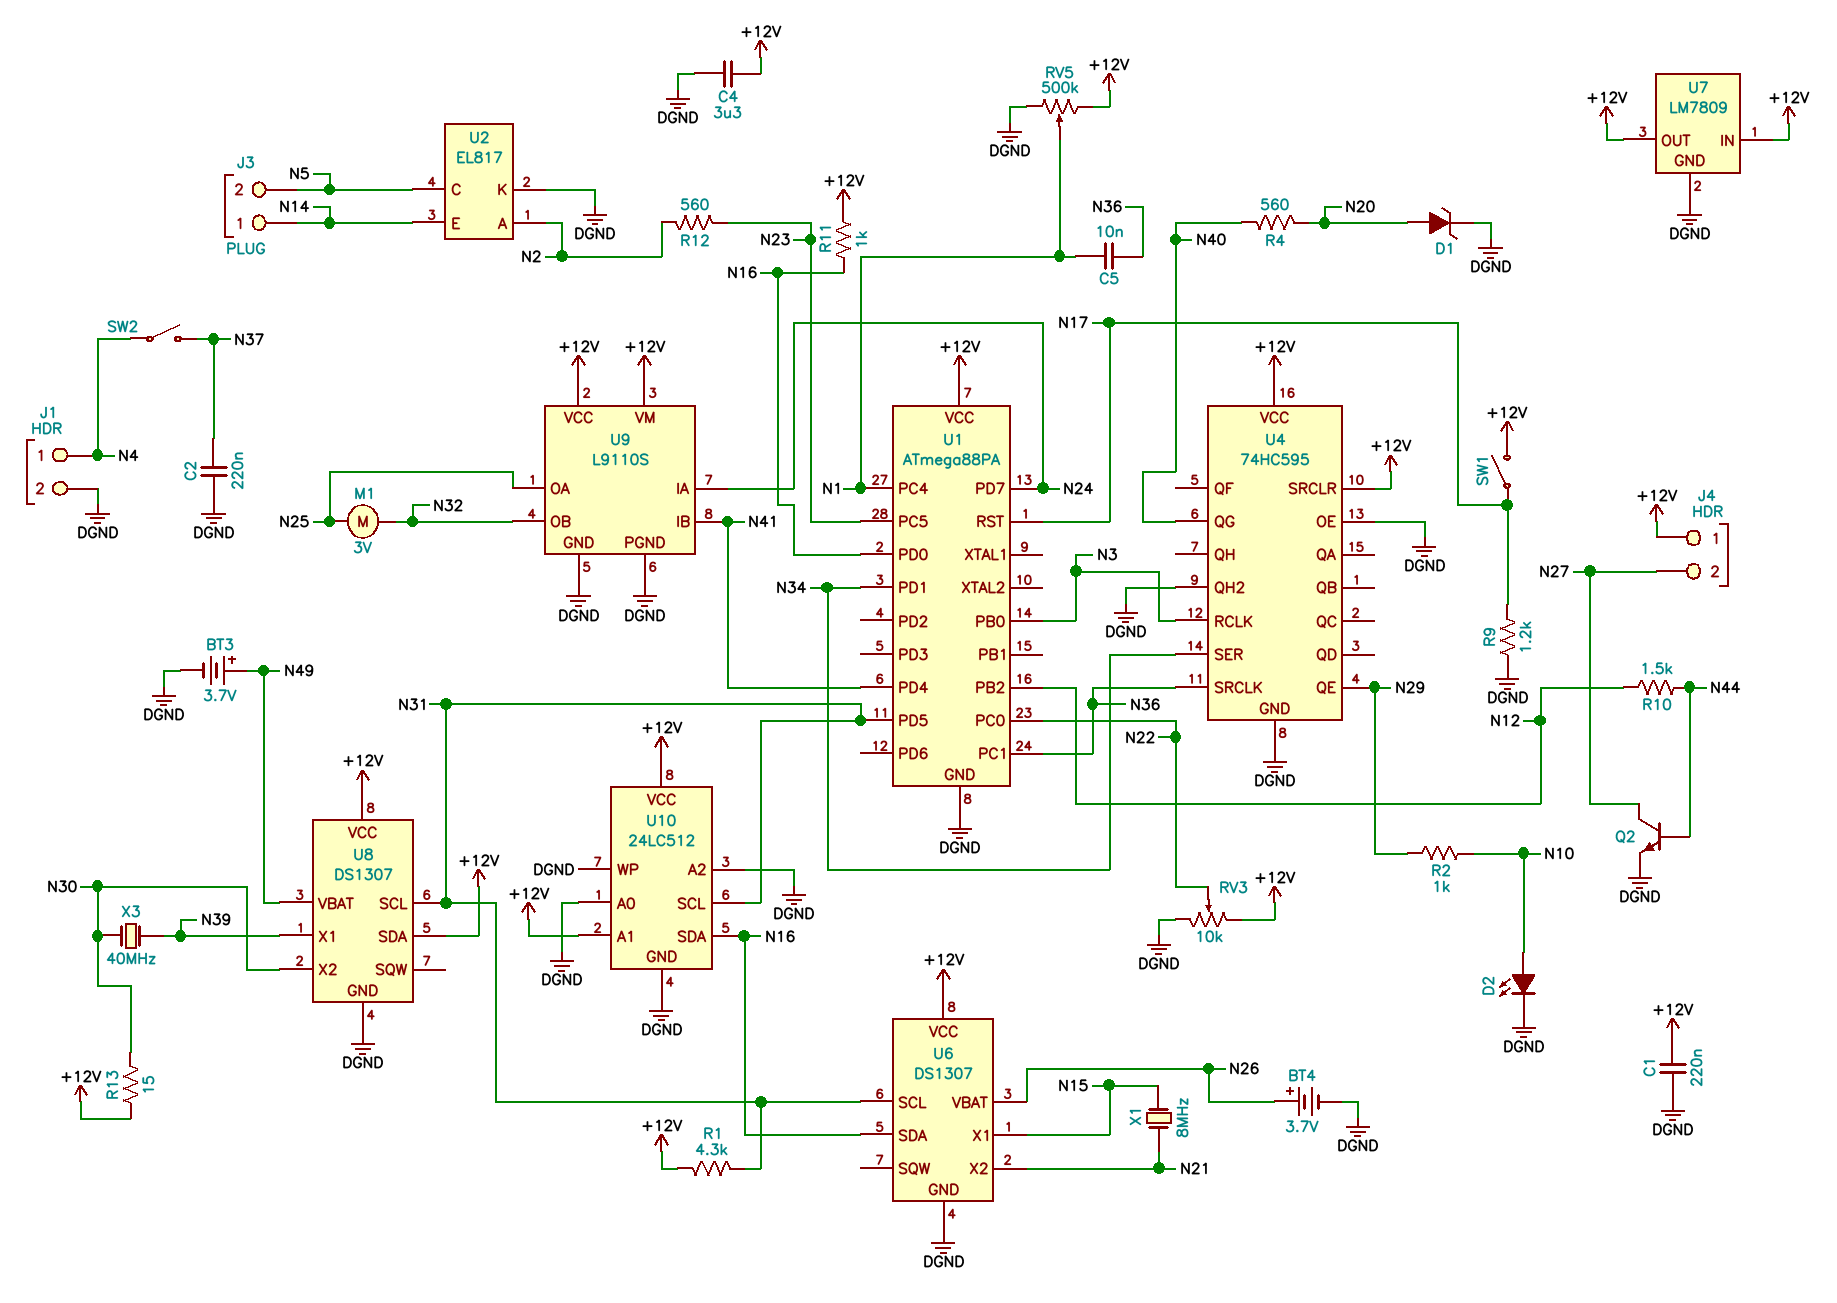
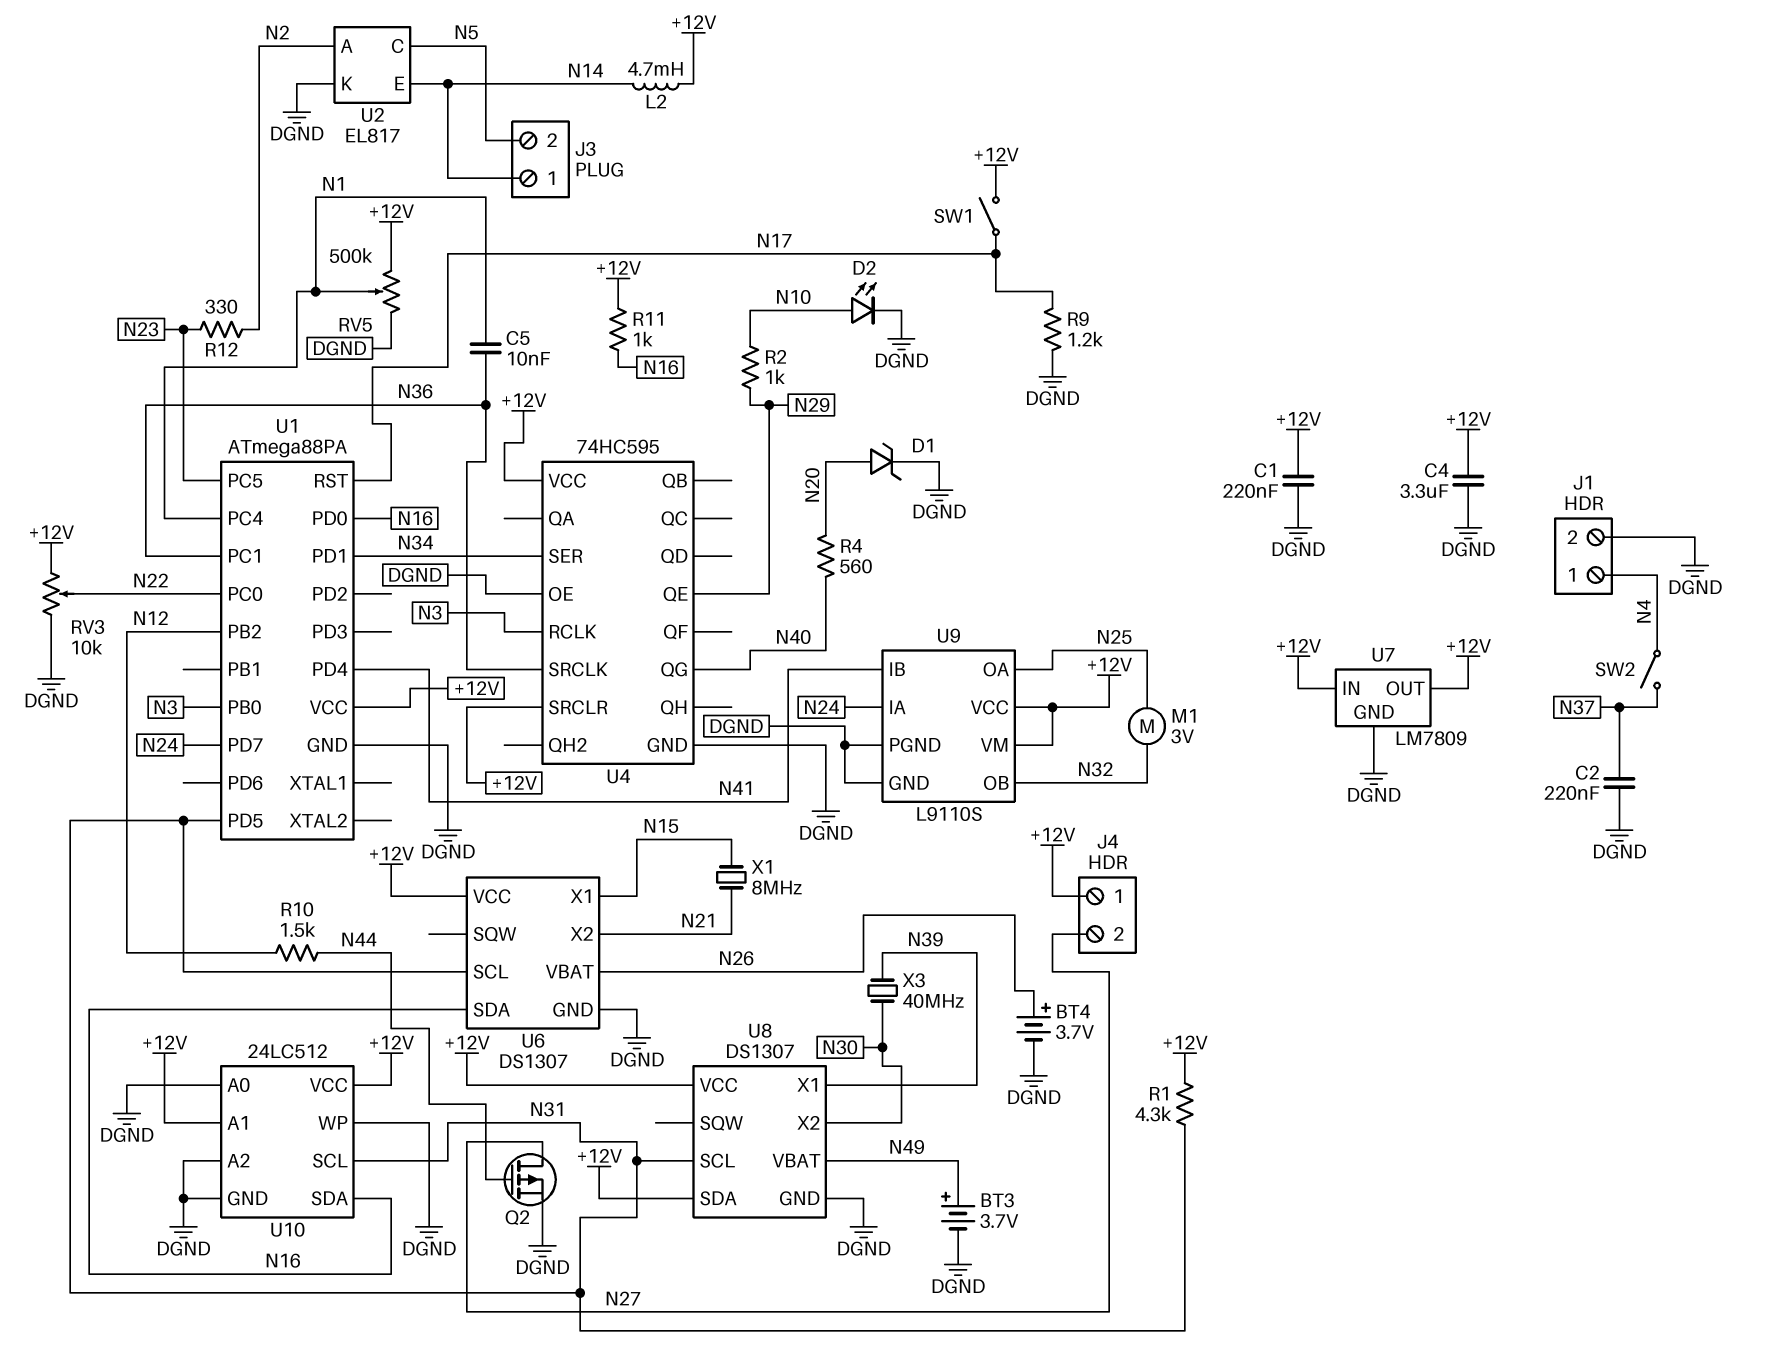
L2: none -> 4.7mH (+12V, N14)
Q2: NPN (B N44, C N27, E DGND) -> PMOS (G N44, D N27, S DGND)
R12: 560 (N2, N23) -> 330 (N2, N23)
R13: 15 (+12V, N30) -> none
U4 pin QH2: DGND -> none

